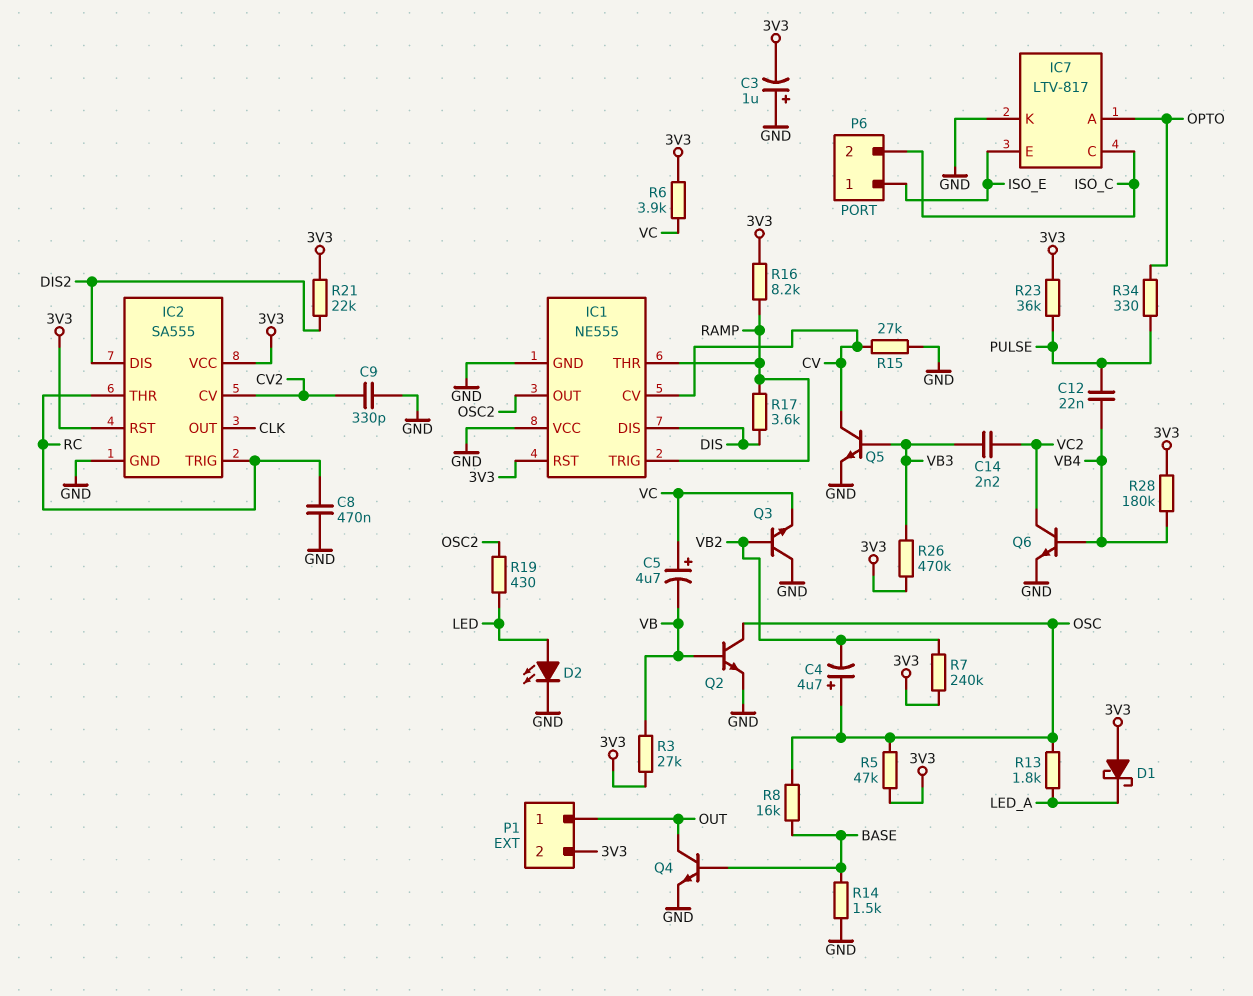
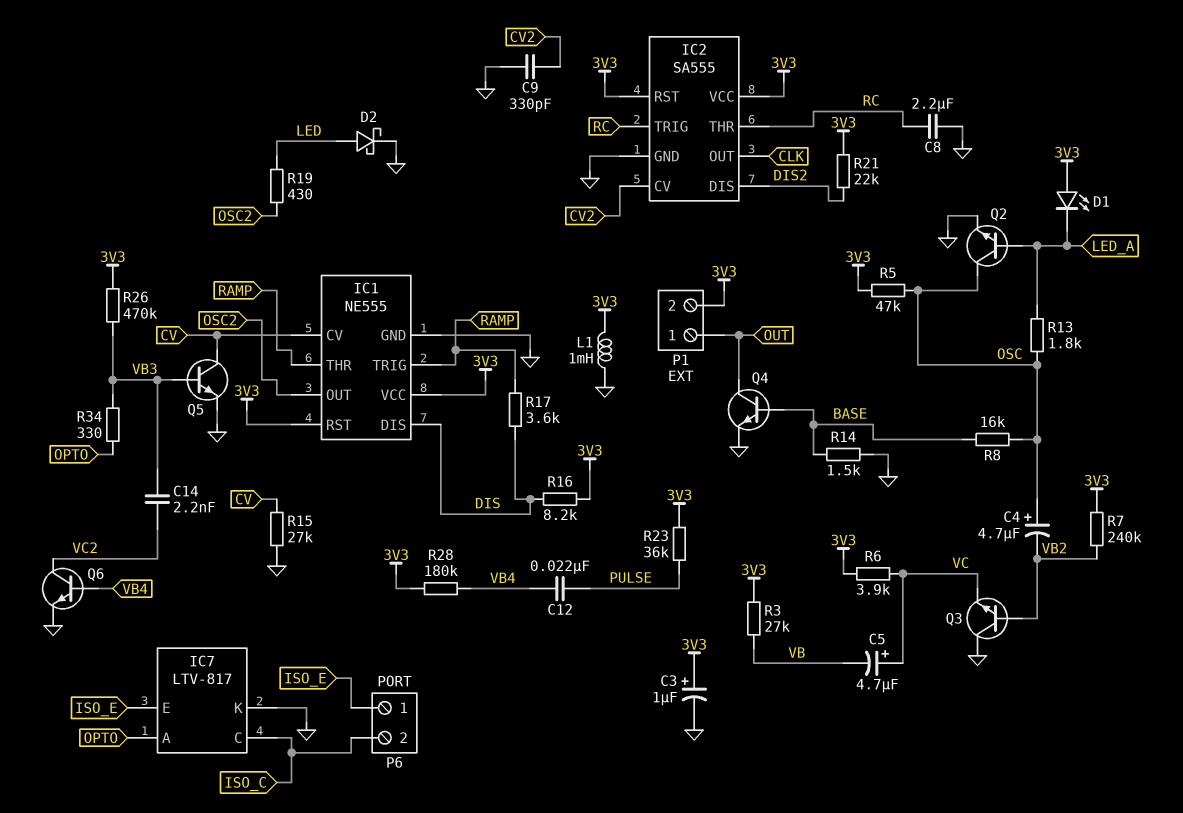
C3: 1uF (plus GND, minus 3V3) -> 1uF (plus 3V3, minus GND)
C8: 470nF (GND, RC) -> 2.2uF (GND, RC)
D1: schottky (A 3V3, K LED_A) -> LED (A 3V3, K LED_A)
D2: LED (A LED, K GND) -> schottky (A LED, K GND)
IC1 pin VCC: GND -> 3V3
L1: none -> 1mH (3V3, GND)
Q2: NPN (B VB, C OSC, E GND) -> NPN (B LED_A, C OSC, E GND)
R16: 8.2k (3V3, RAMP) -> 8.2k (3V3, DIS)
R34: 330 (OPTO, PULSE) -> 330 (OPTO, VB3)

